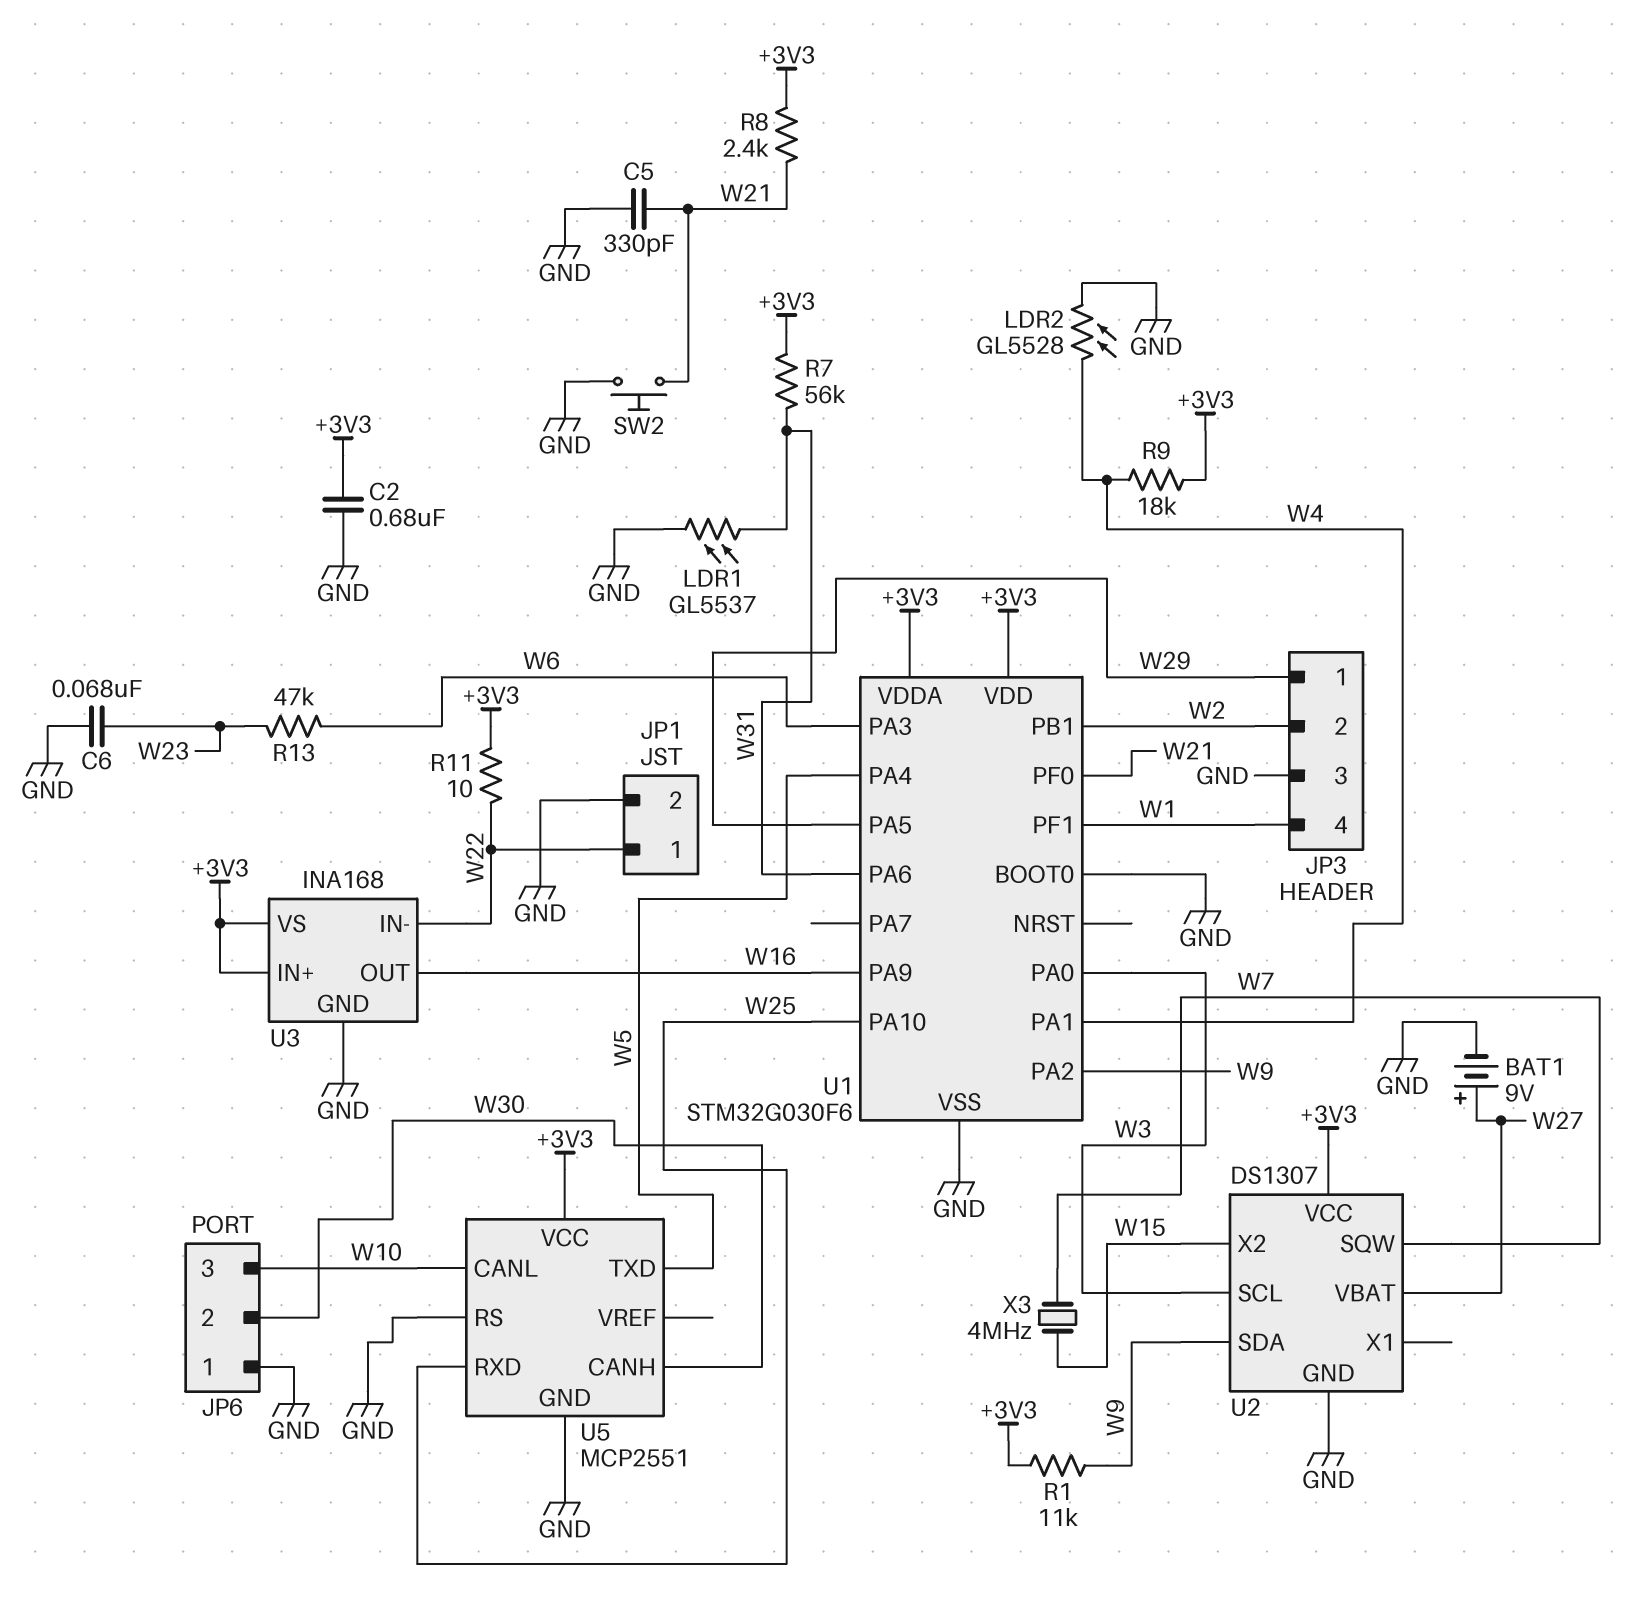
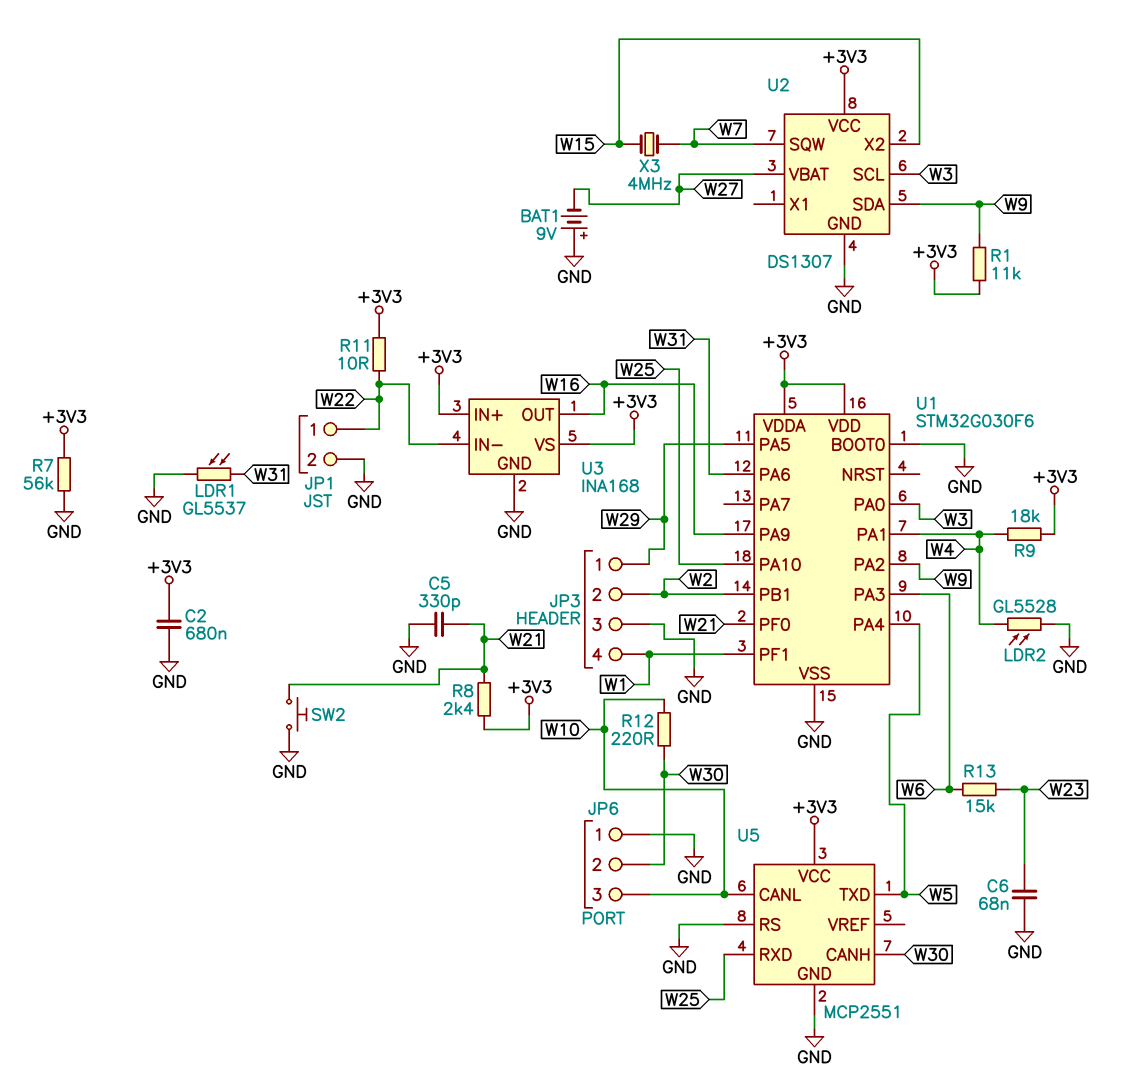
BAT1: 9V (plus W27, minus GND) -> 9V (plus GND, minus W27)
R7: 56k (+3V3, W31) -> 56k (+3V3, GND)
R12: none -> 220 (W10, W30)
R13: 47k (W6, W23) -> 15k (W6, W23)

